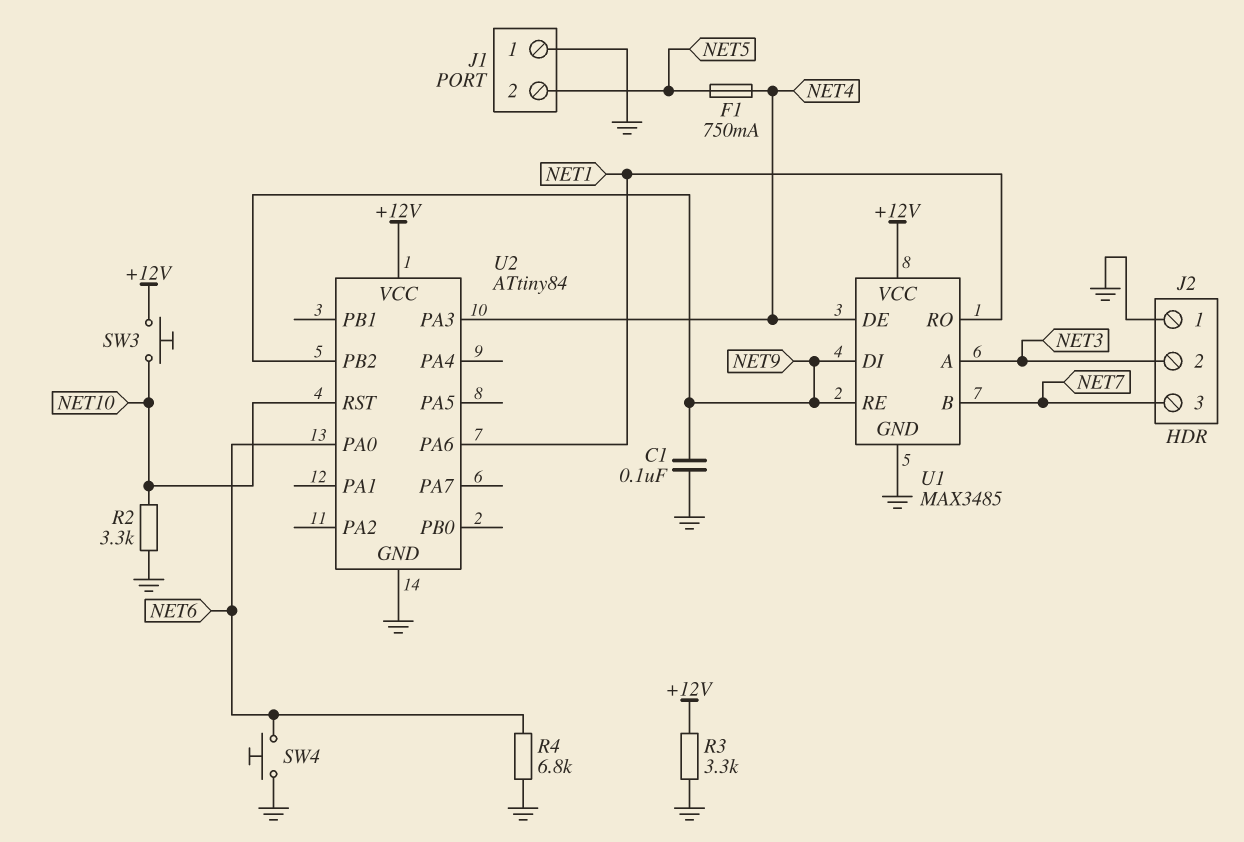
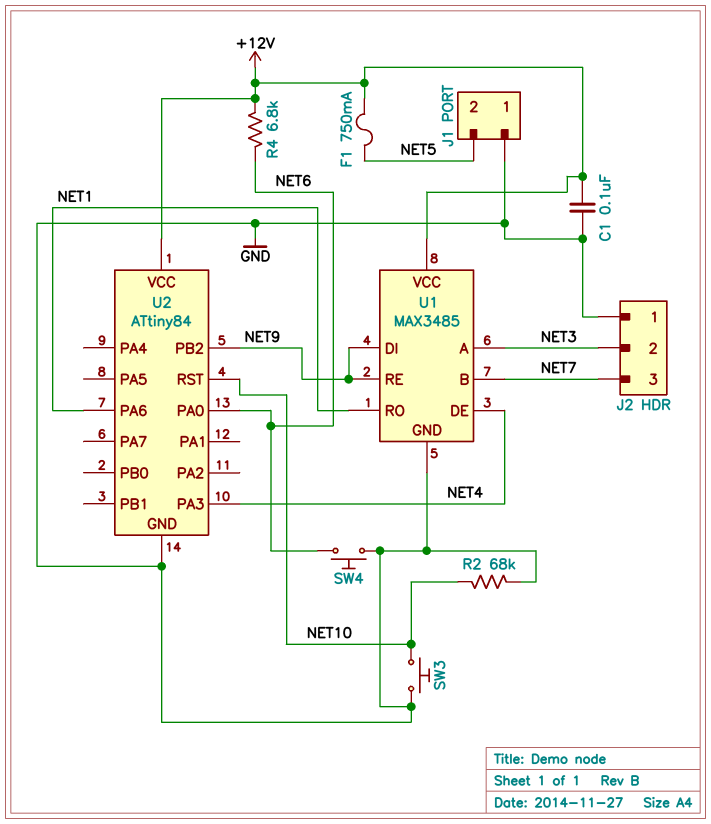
C1: 100nF (GND, NET9) -> 100nF (+12V, GND)
F1: 750mA (NET4, NET5) -> 750mA (+12V, NET5)
R2: 3.3k (GND, NET10) -> 68k (GND, NET10)
R3: 3.3k (+12V, GND) -> none
R4: 6.8k (GND, NET6) -> 6.8k (+12V, NET6)
SW3: button (+12V, NET10) -> button (GND, NET10)

